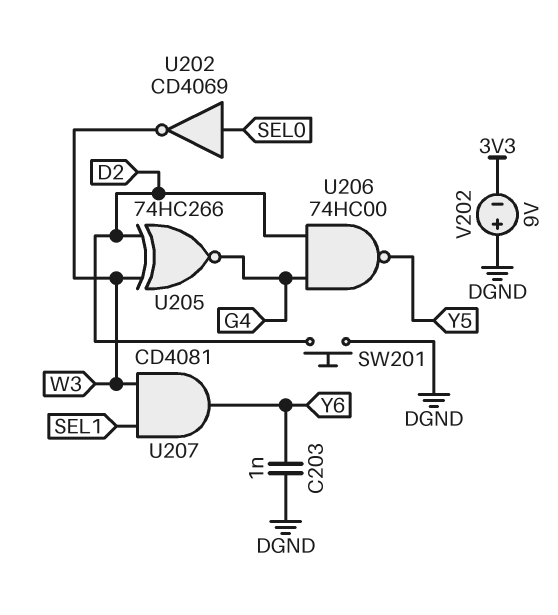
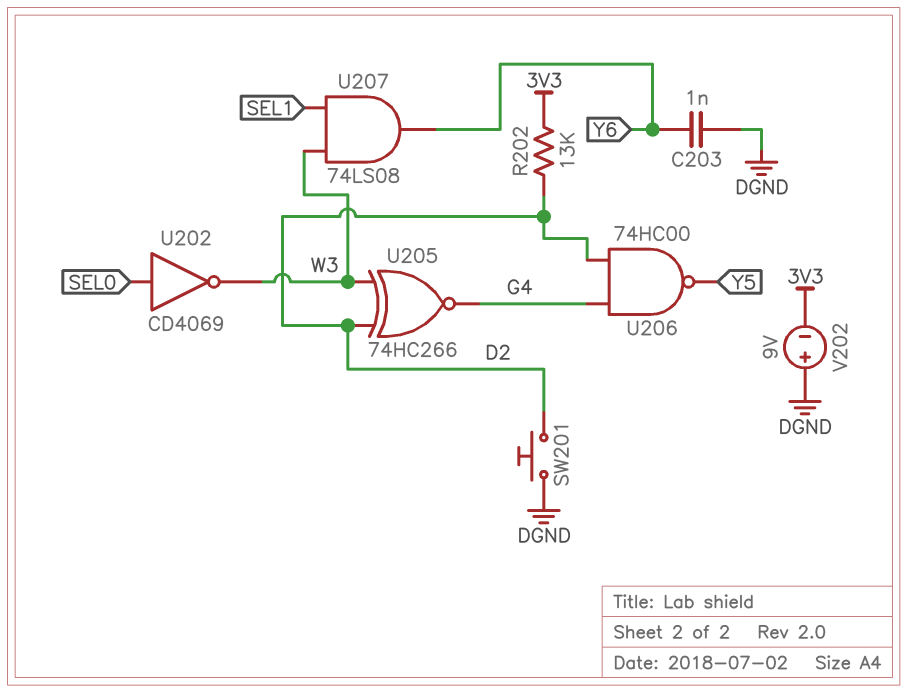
R202: none -> 13k (3V3, D2)
U207: AND CD4081 (in SEL1, in W3, out Y6) -> AND 74LS08 (in SEL1, in W3, out Y6)

